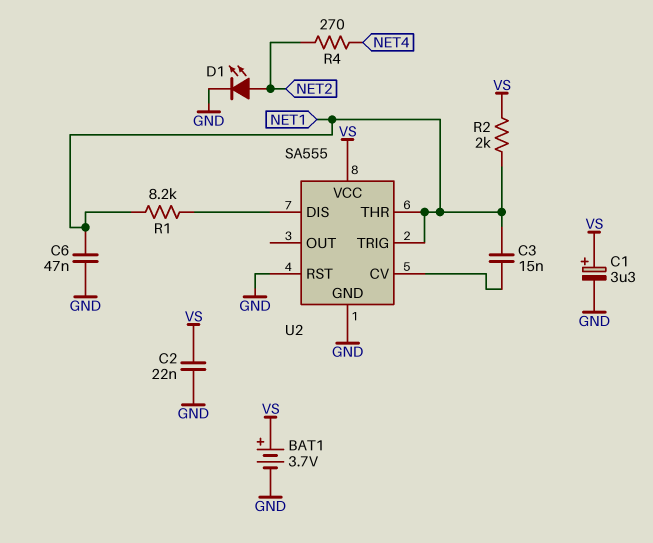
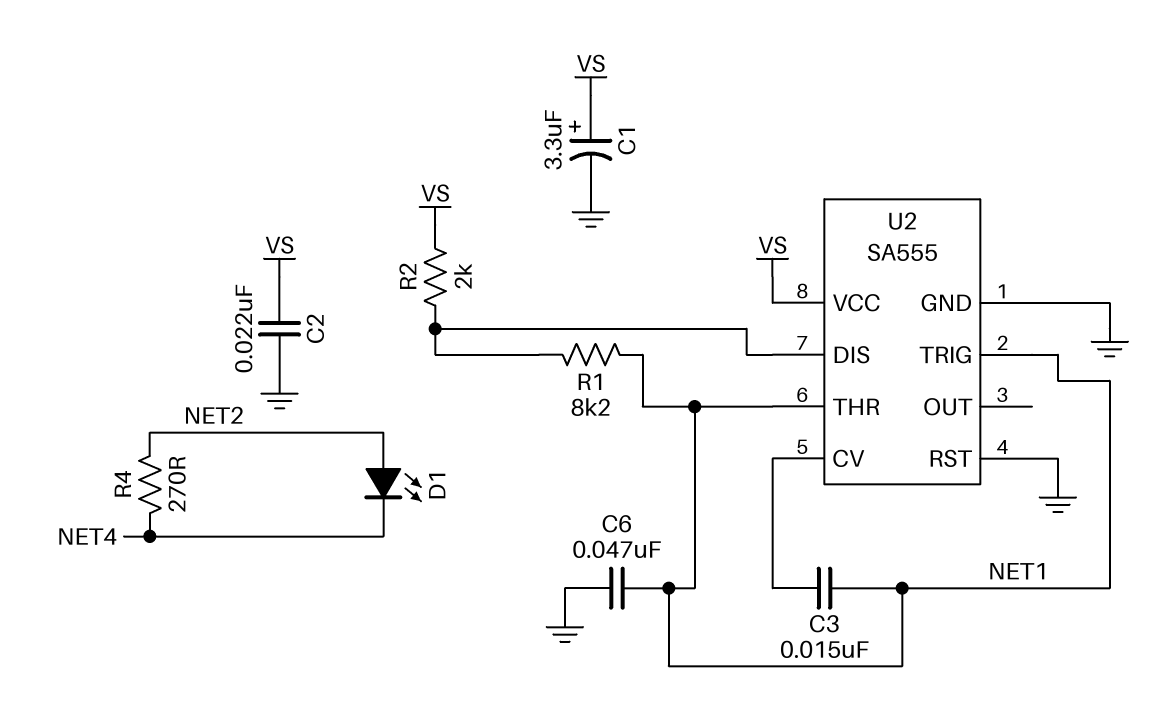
BAT1: 3.7V (plus VS, minus GND) -> none
D1: LED (A NET2, K GND) -> LED (A NET2, K NET4)
R2: 2k (NET1, VS) -> 2k (U2/DIS, VS)

